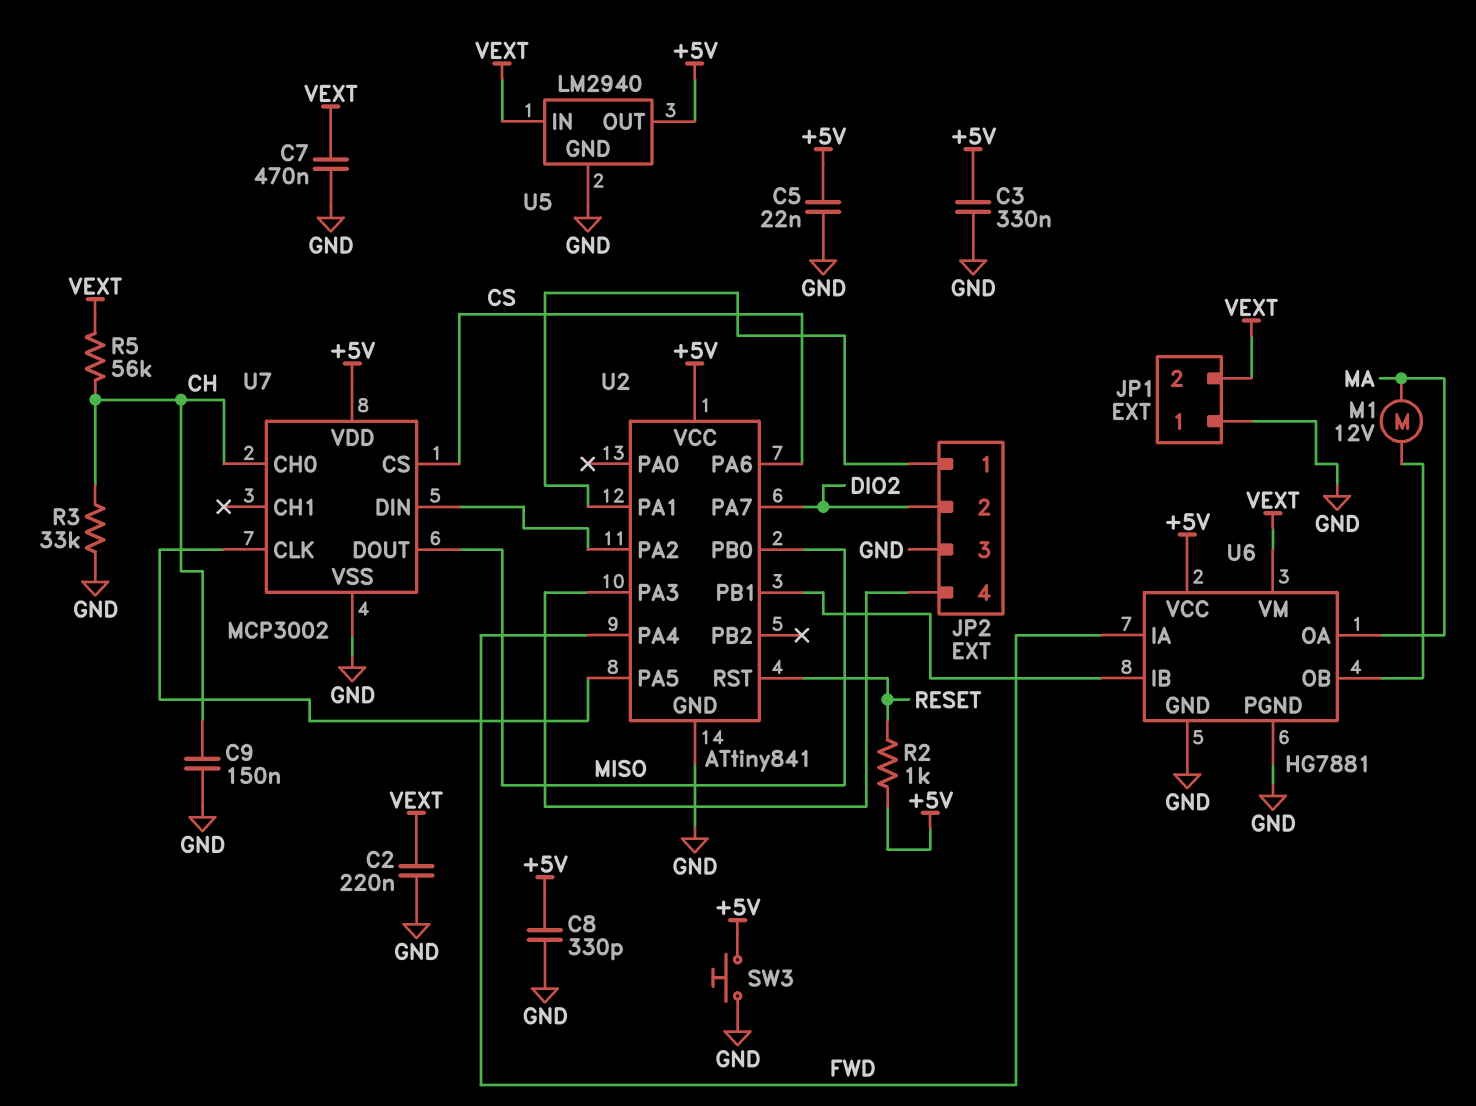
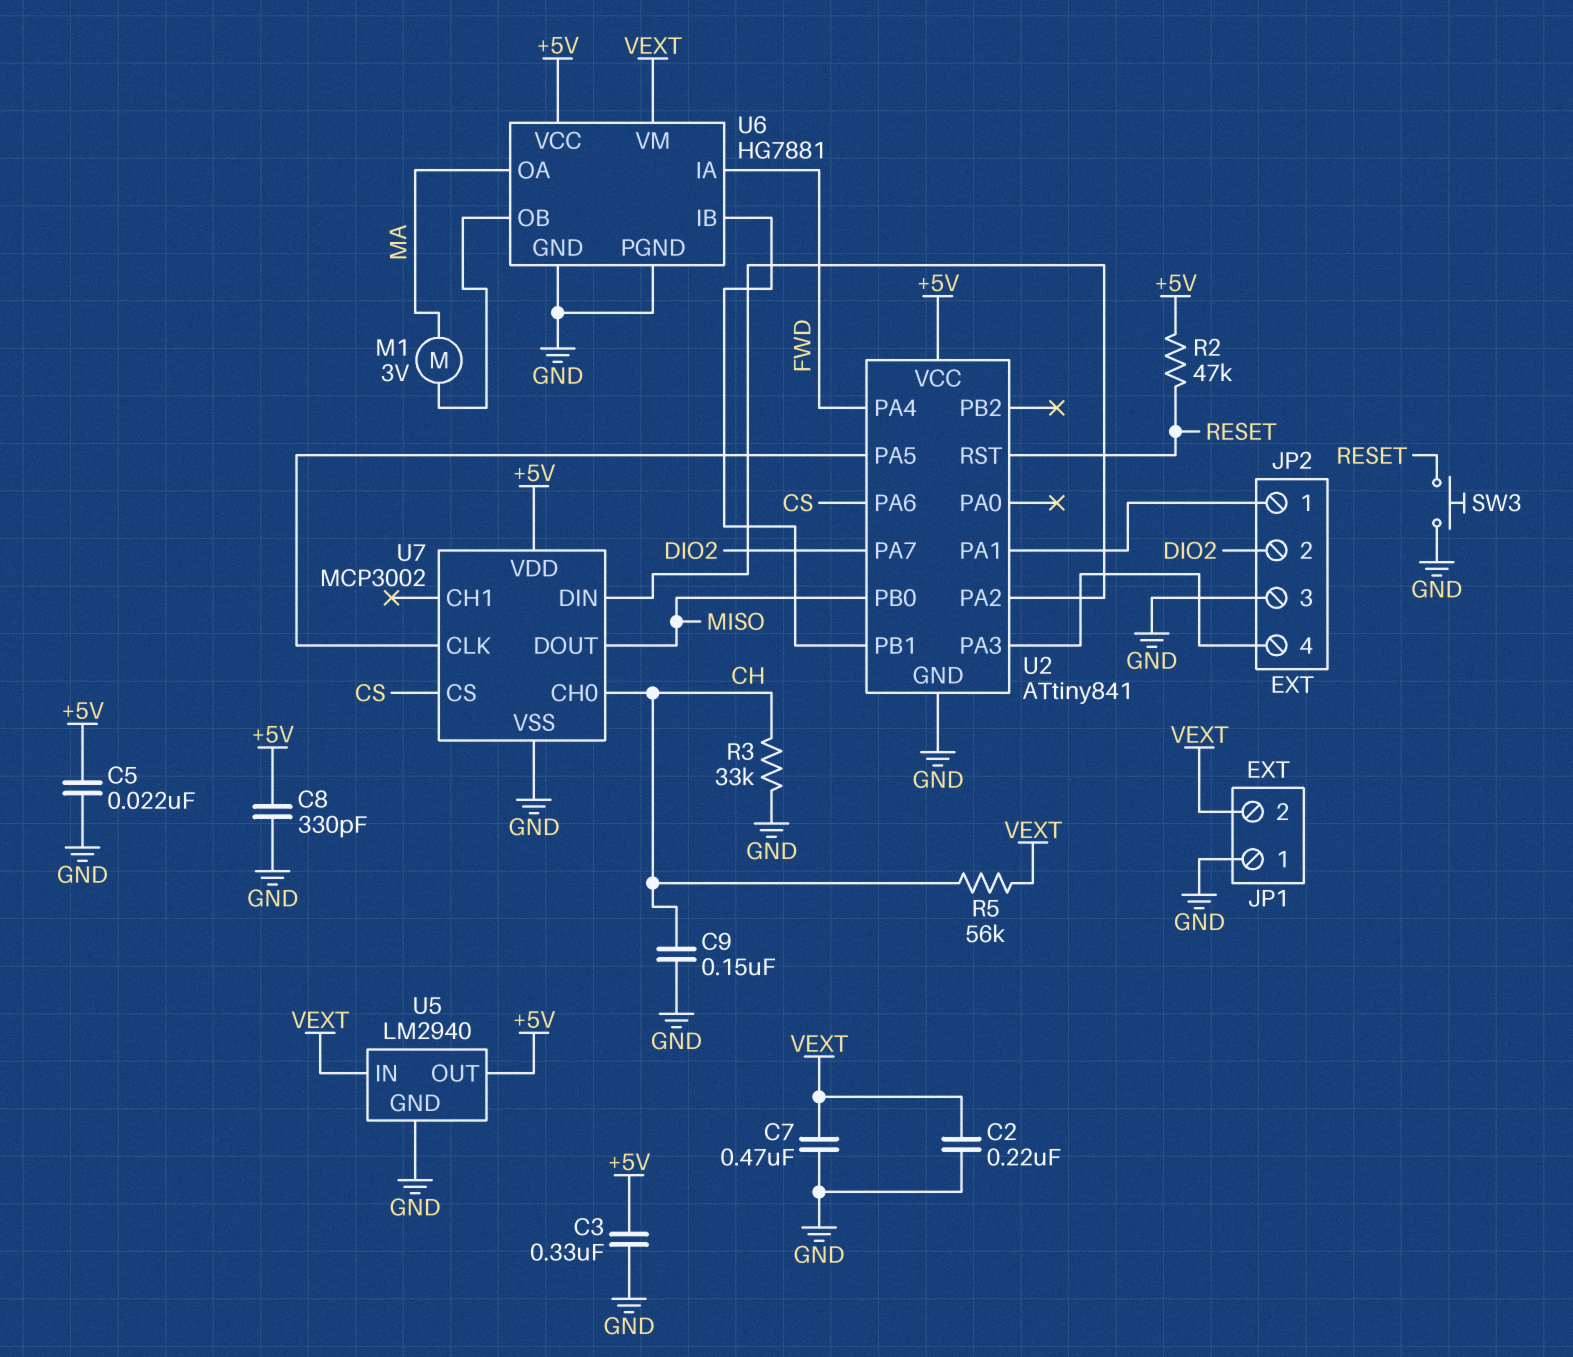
M1: motor 12V (MA, U6/OB) -> motor 3V (MA, U6/OB)
R2: 1k (+5V, RESET) -> 47k (+5V, RESET)
SW3: button (+5V, GND) -> button (GND, RESET)

